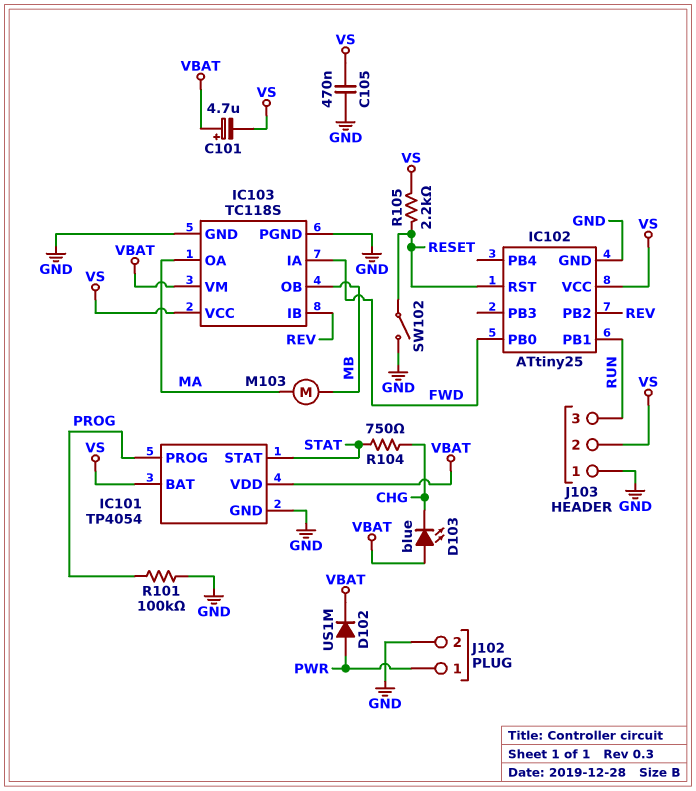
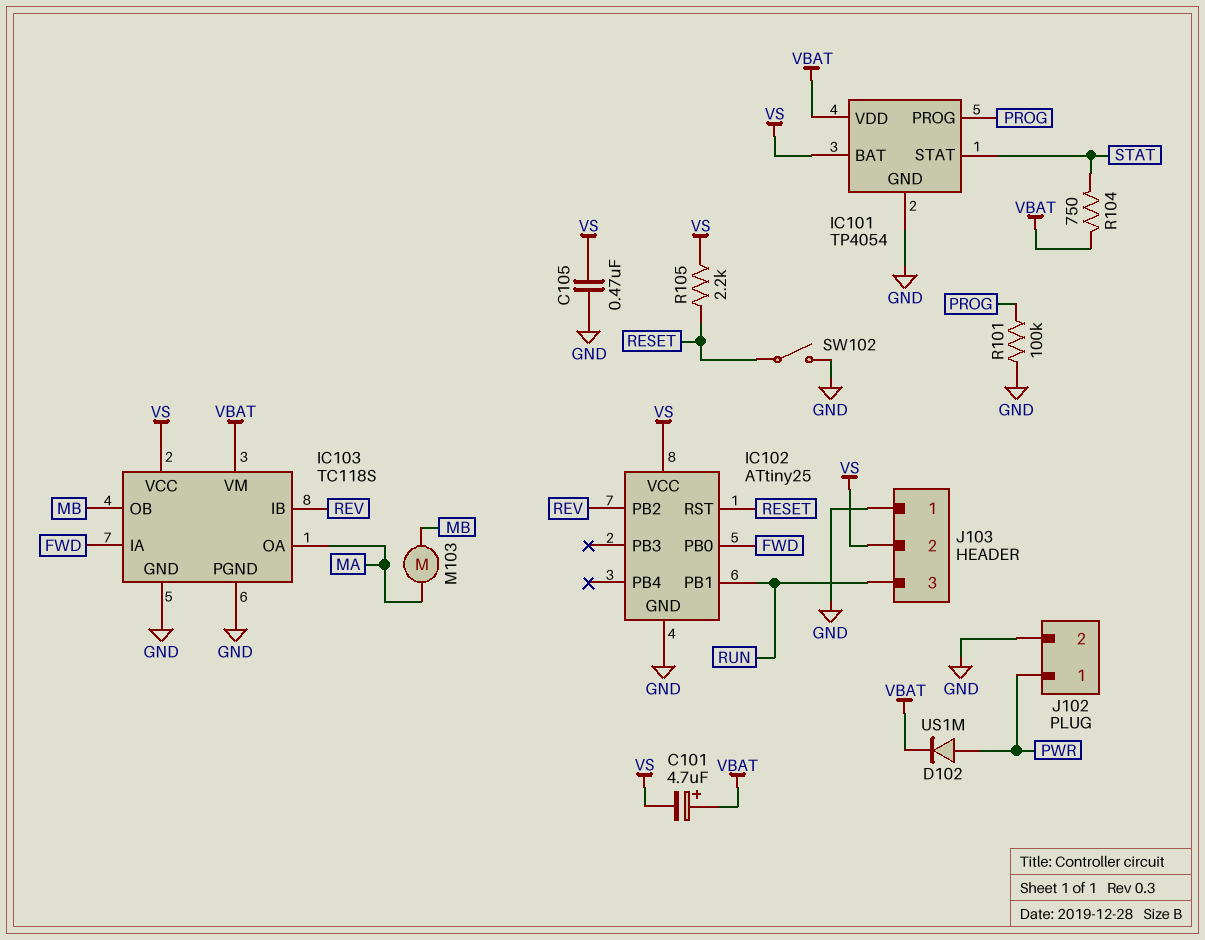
D103: LED blue (A VBAT, K CHG) -> none
R104: 750 (CHG, STAT) -> 750 (STAT, VBAT)

